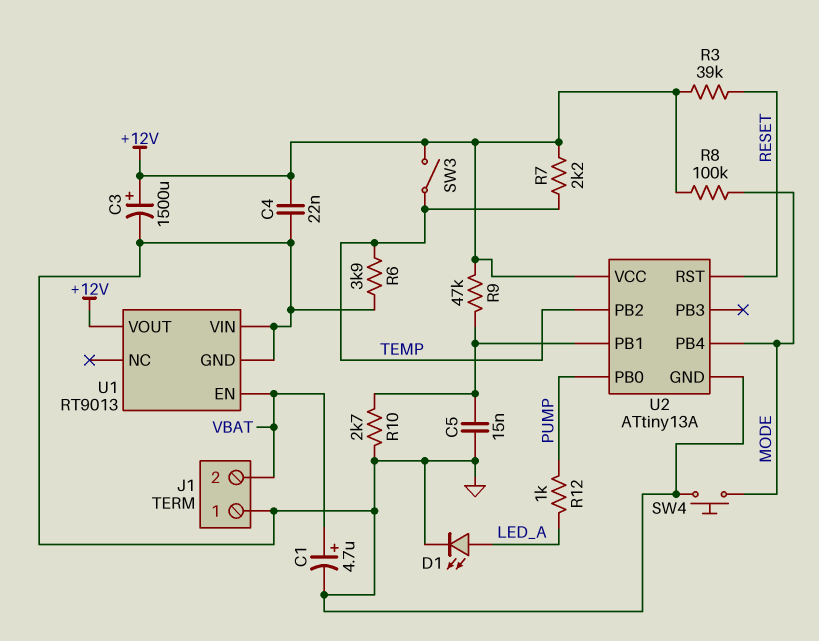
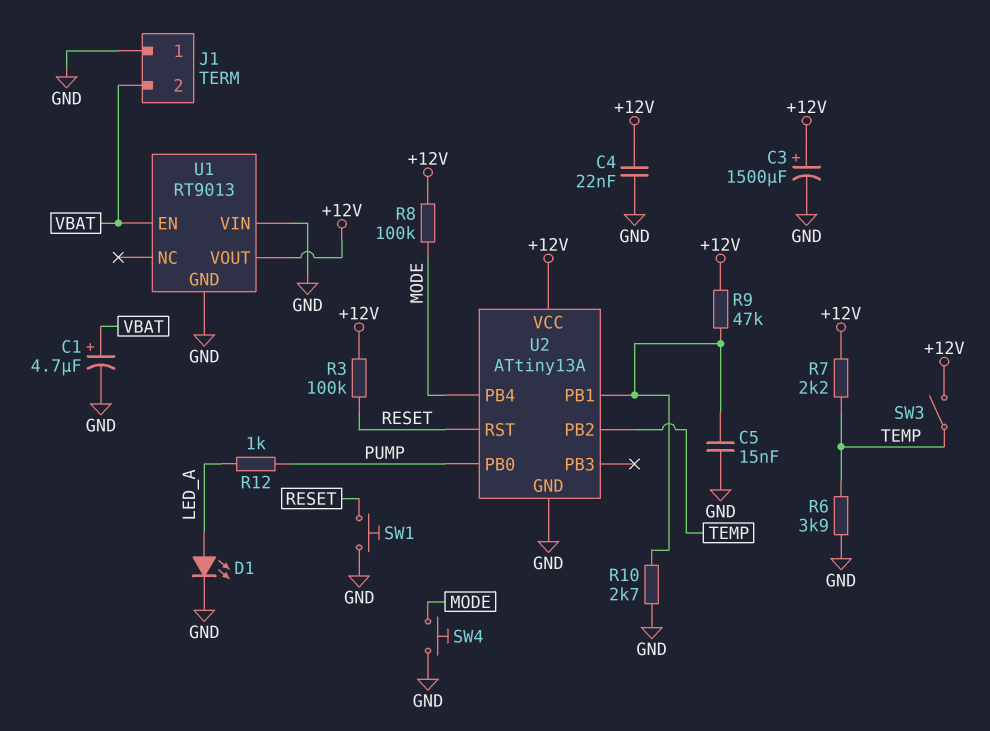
R3: 39k (+12V, RESET) -> 100k (+12V, RESET)
SW1: none -> button (GND, RESET)

